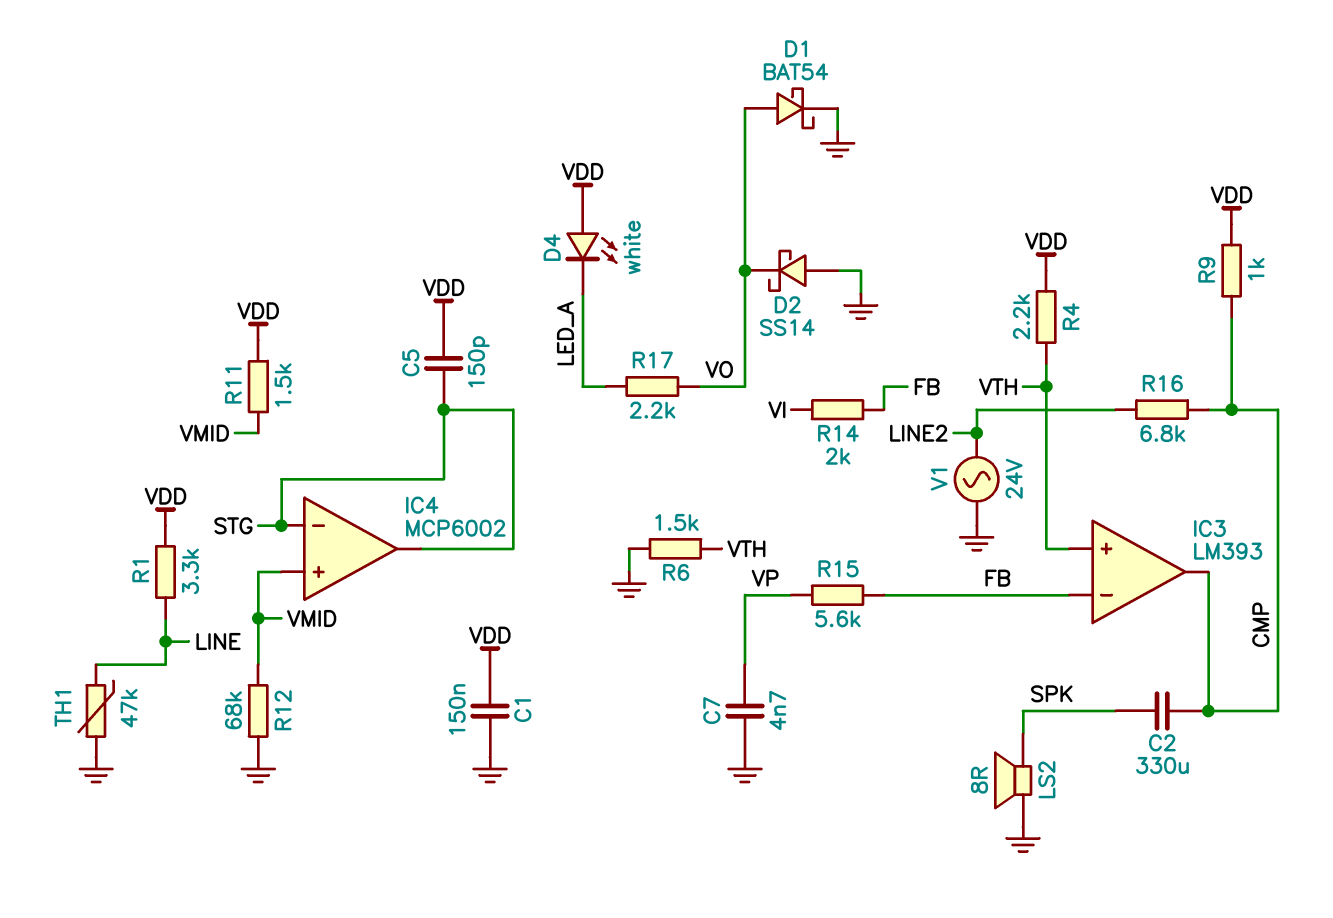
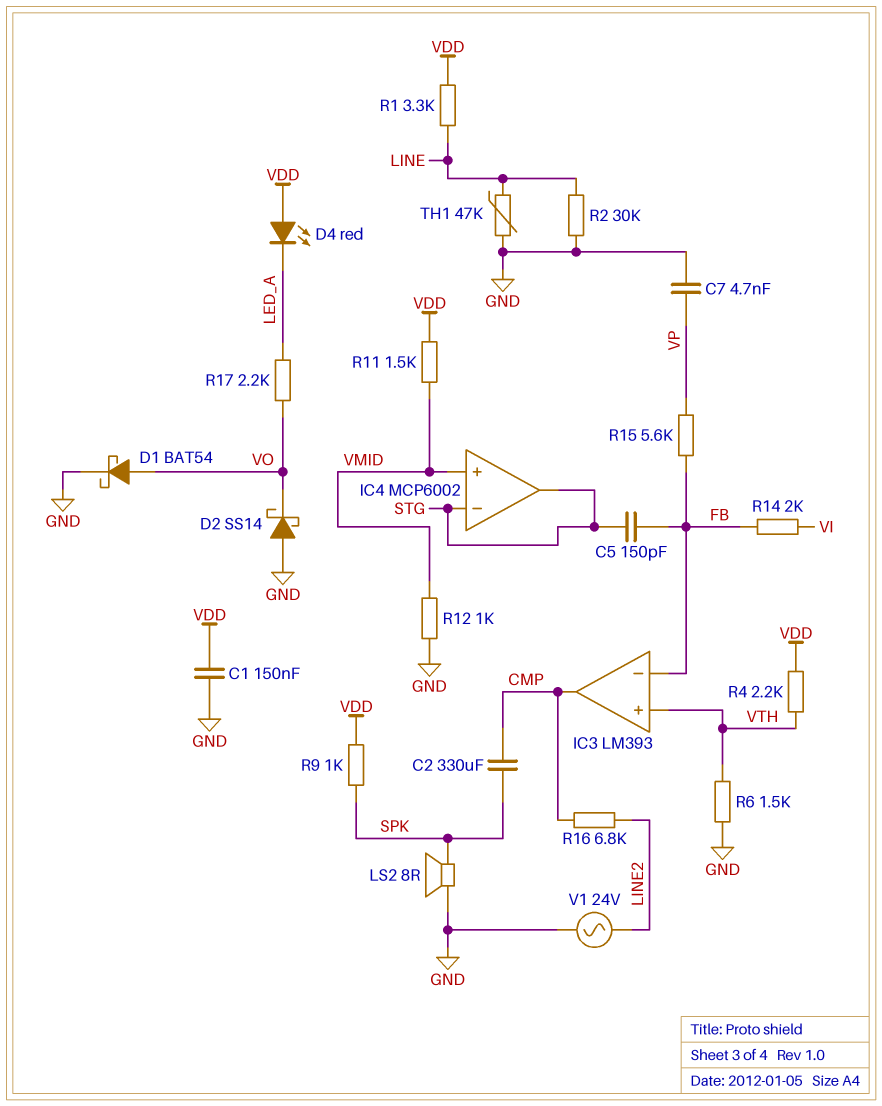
C5: 150pF (STG, VDD) -> 150pF (FB, STG)
D4: LED white (A VDD, K LED_A) -> LED red (A VDD, K LED_A)
R2: none -> 30k (GND, LINE)
R9: 1k (CMP, VDD) -> 1k (SPK, VDD)
R12: 68k (GND, VMID) -> 1k (GND, VMID)

